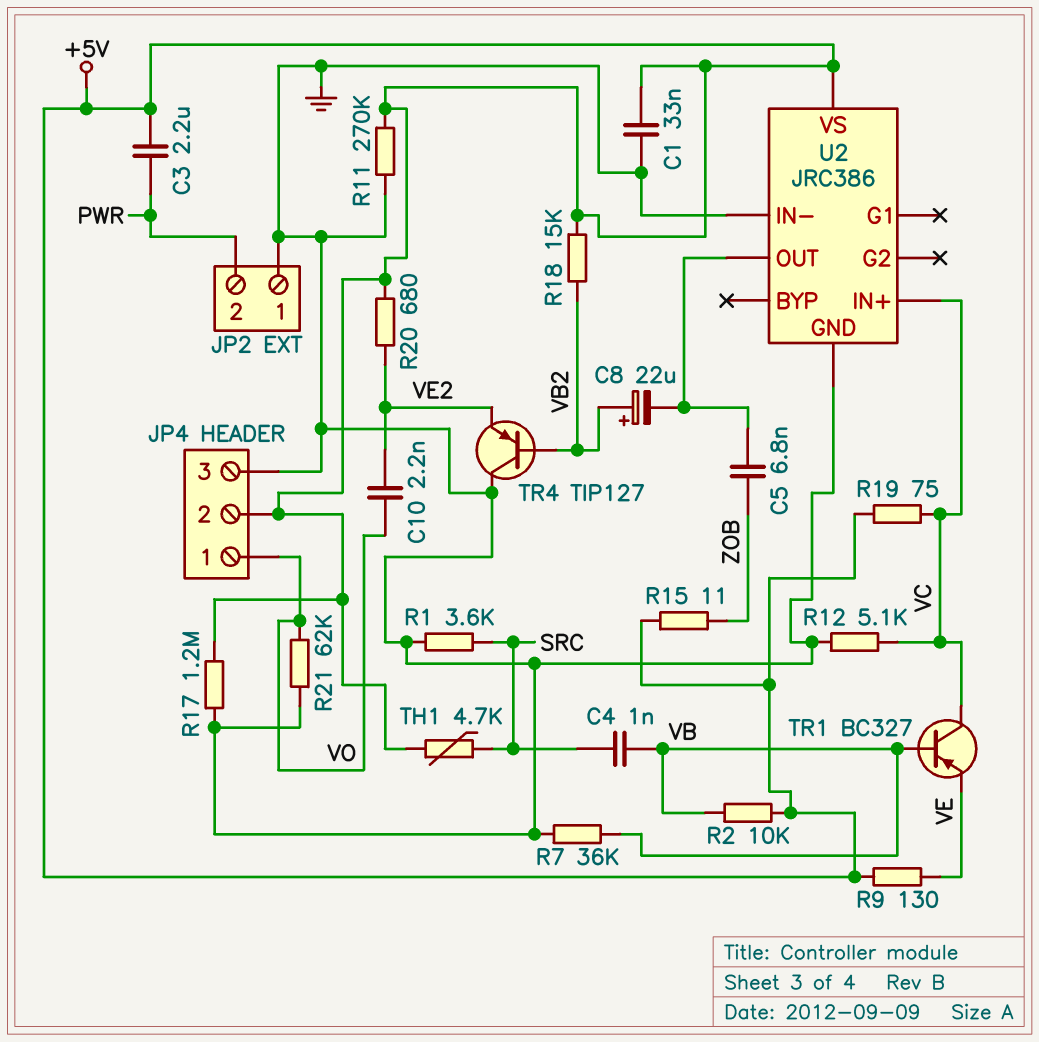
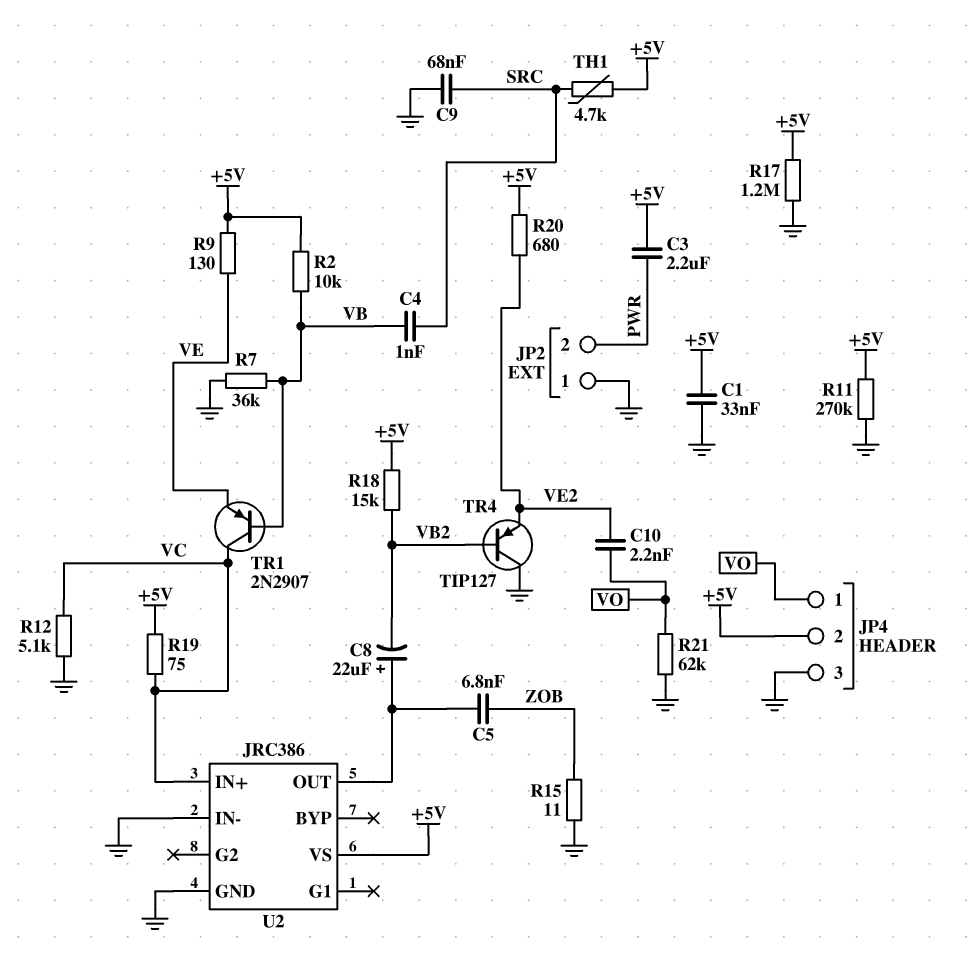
C8: 22uF (plus VB2, minus U2/OUT) -> 22uF (plus U2/OUT, minus VB2)
C9: none -> 68nF (GND, SRC)
R1: 3.6k (GND, SRC) -> none
R15: 11 (+5V, ZOB) -> 11 (GND, ZOB)
TR1: PNP BC327 (B VB, C VC, E VE) -> PNP 2N2907 (B VB, C VC, E VE)

